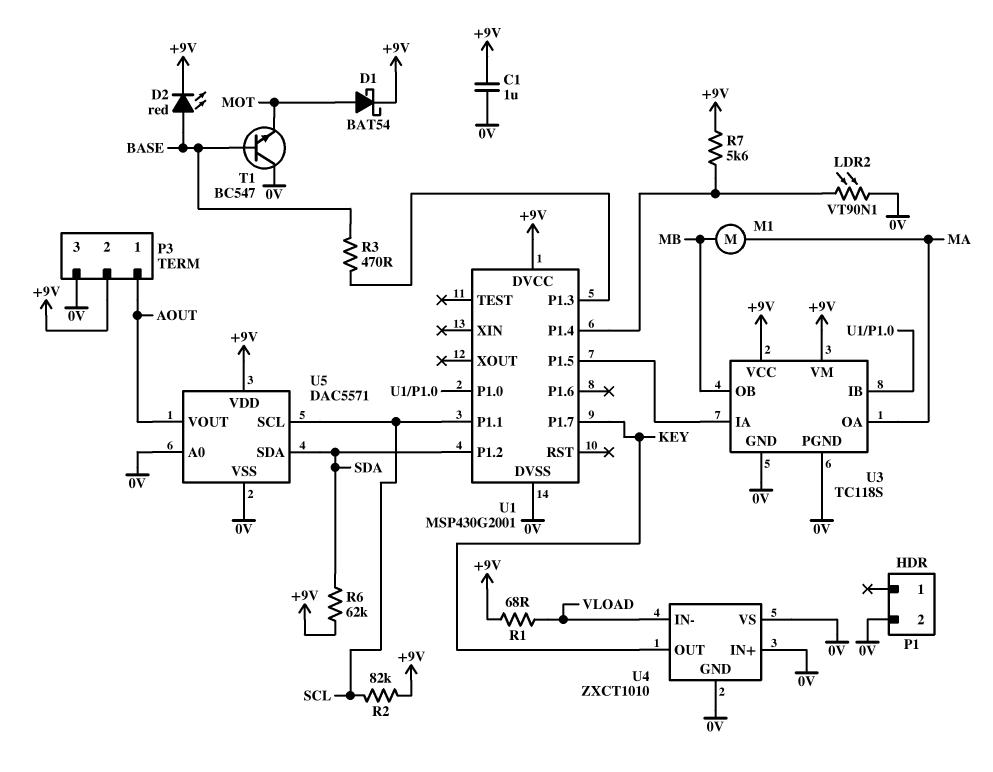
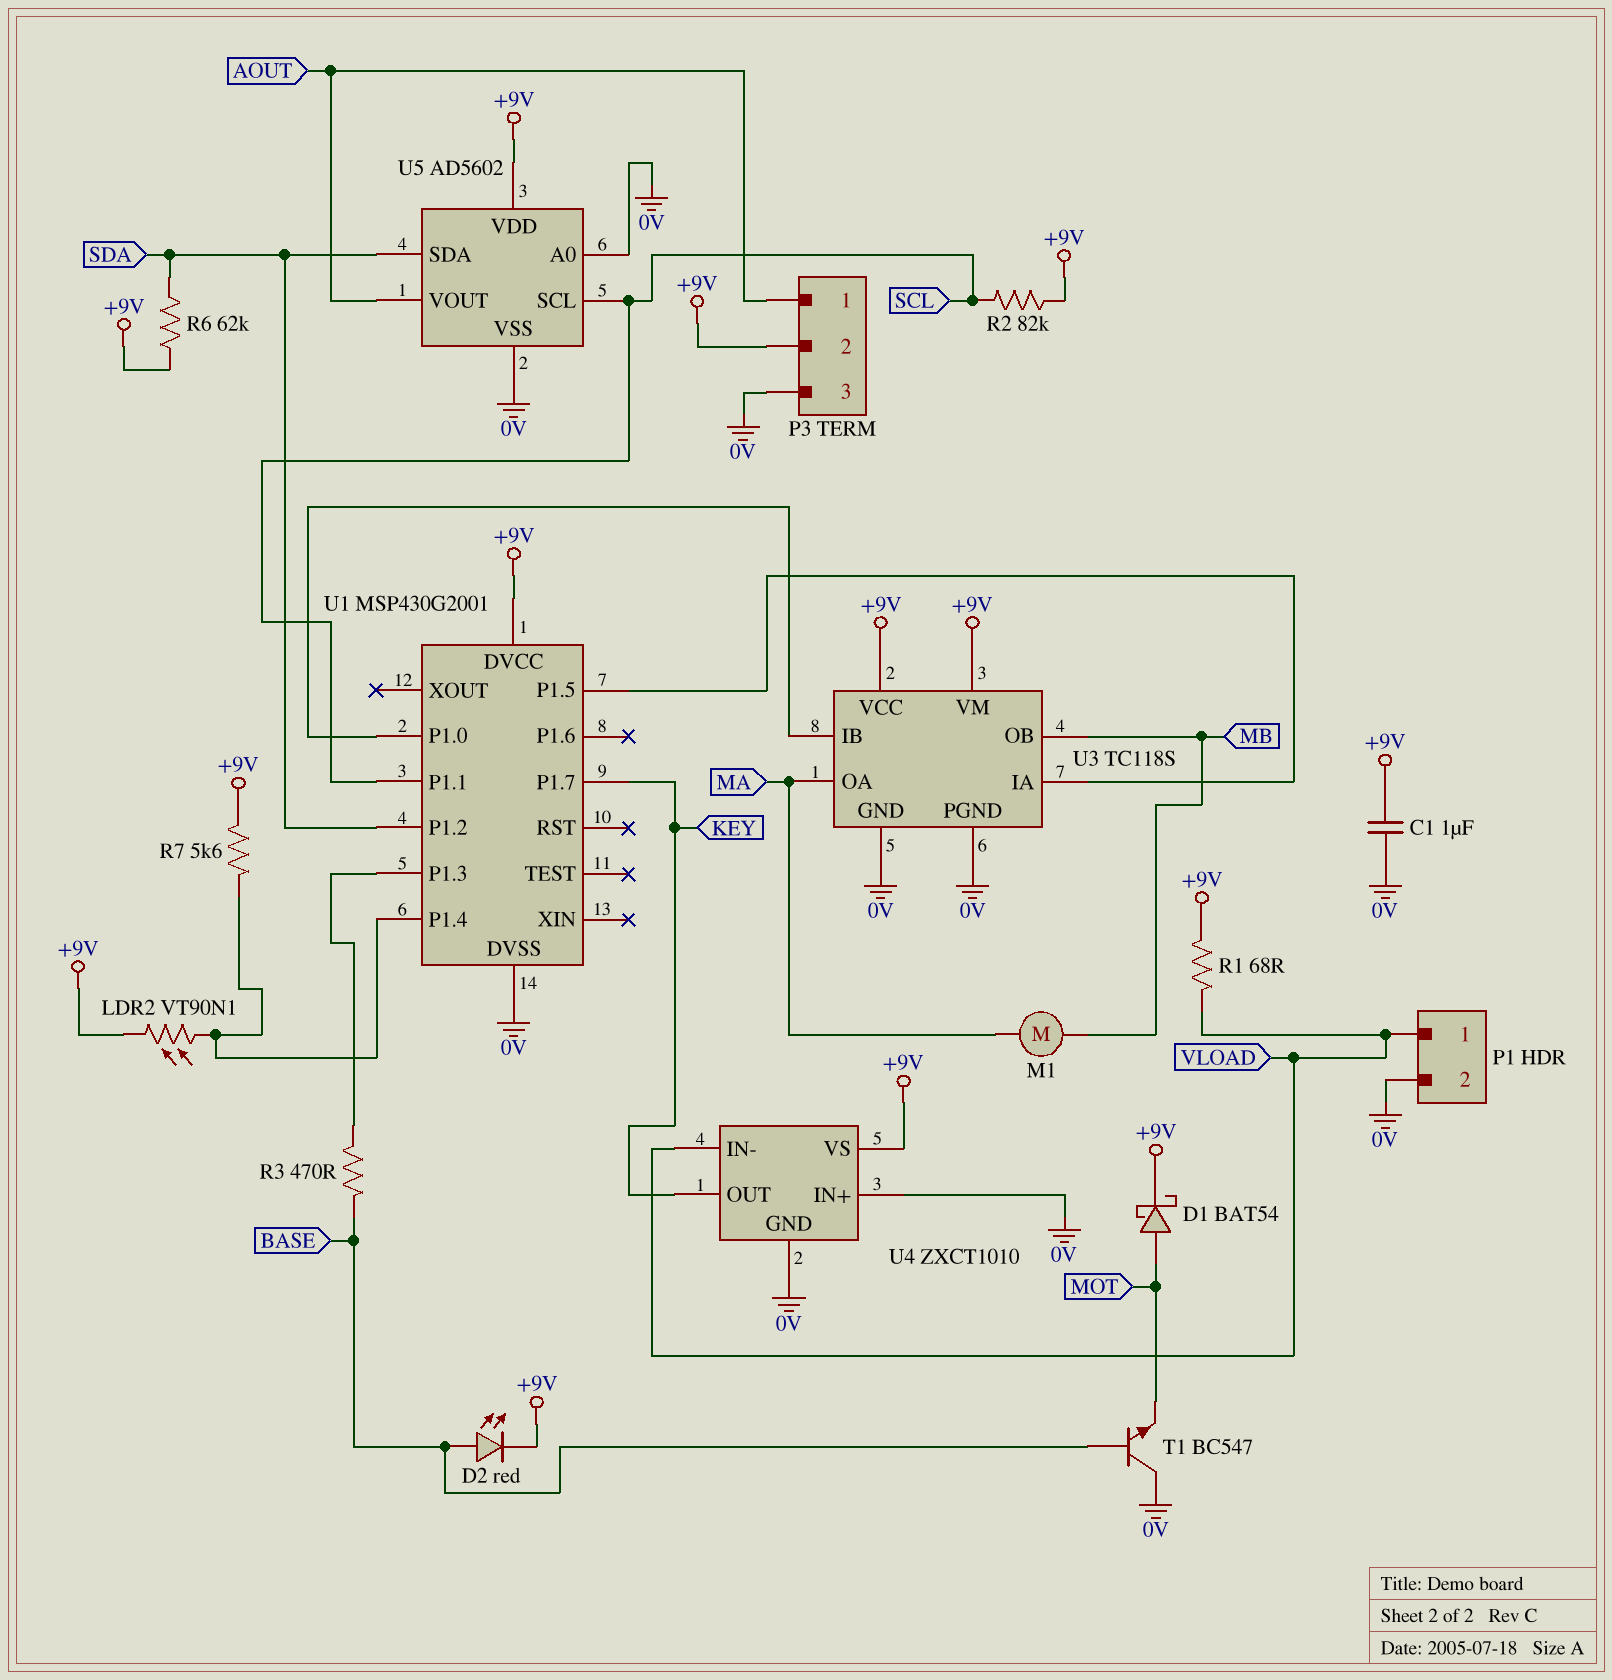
LDR2: VT90N1 (0V, U1/P1.4) -> VT90N1 (+9V, U1/P1.4)
P1 pin 1: none -> VLOAD
U4 pin VS: 0V -> +9V
U5: DAC5571 -> AD5602

